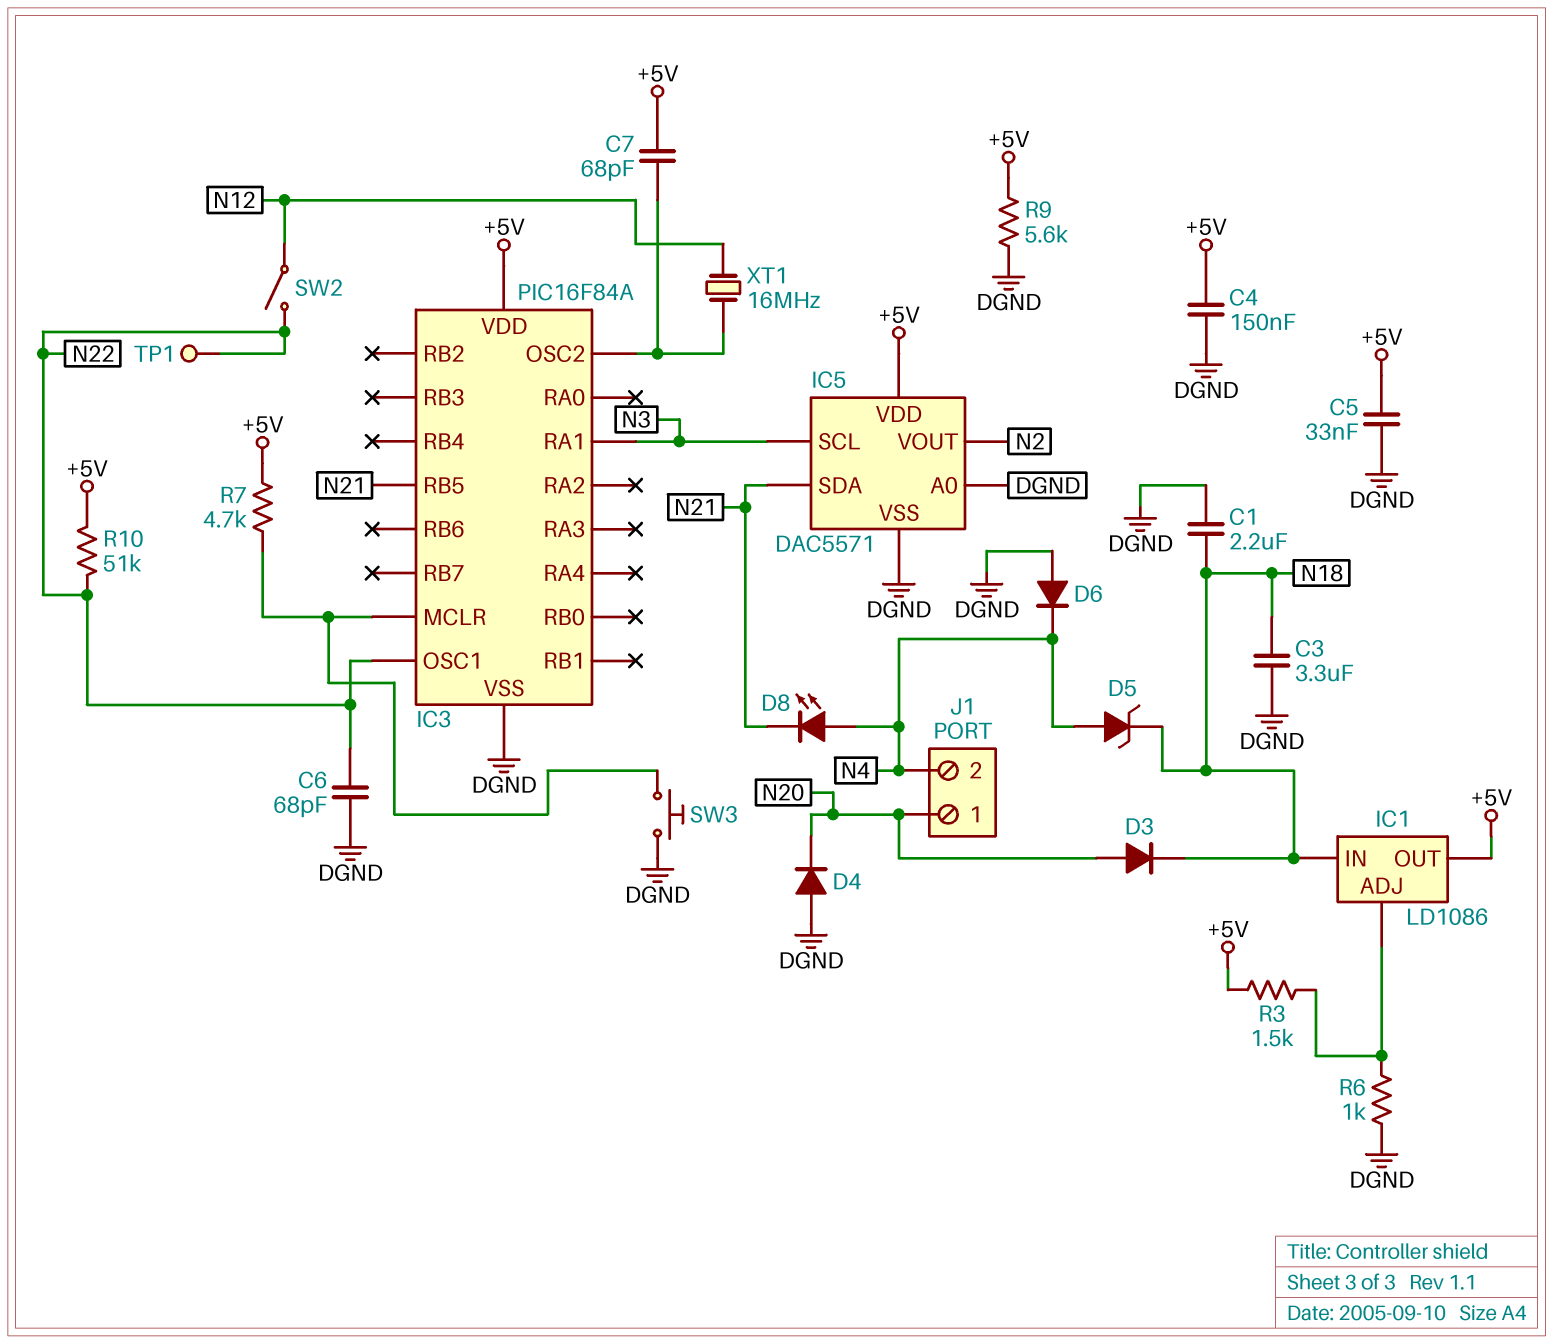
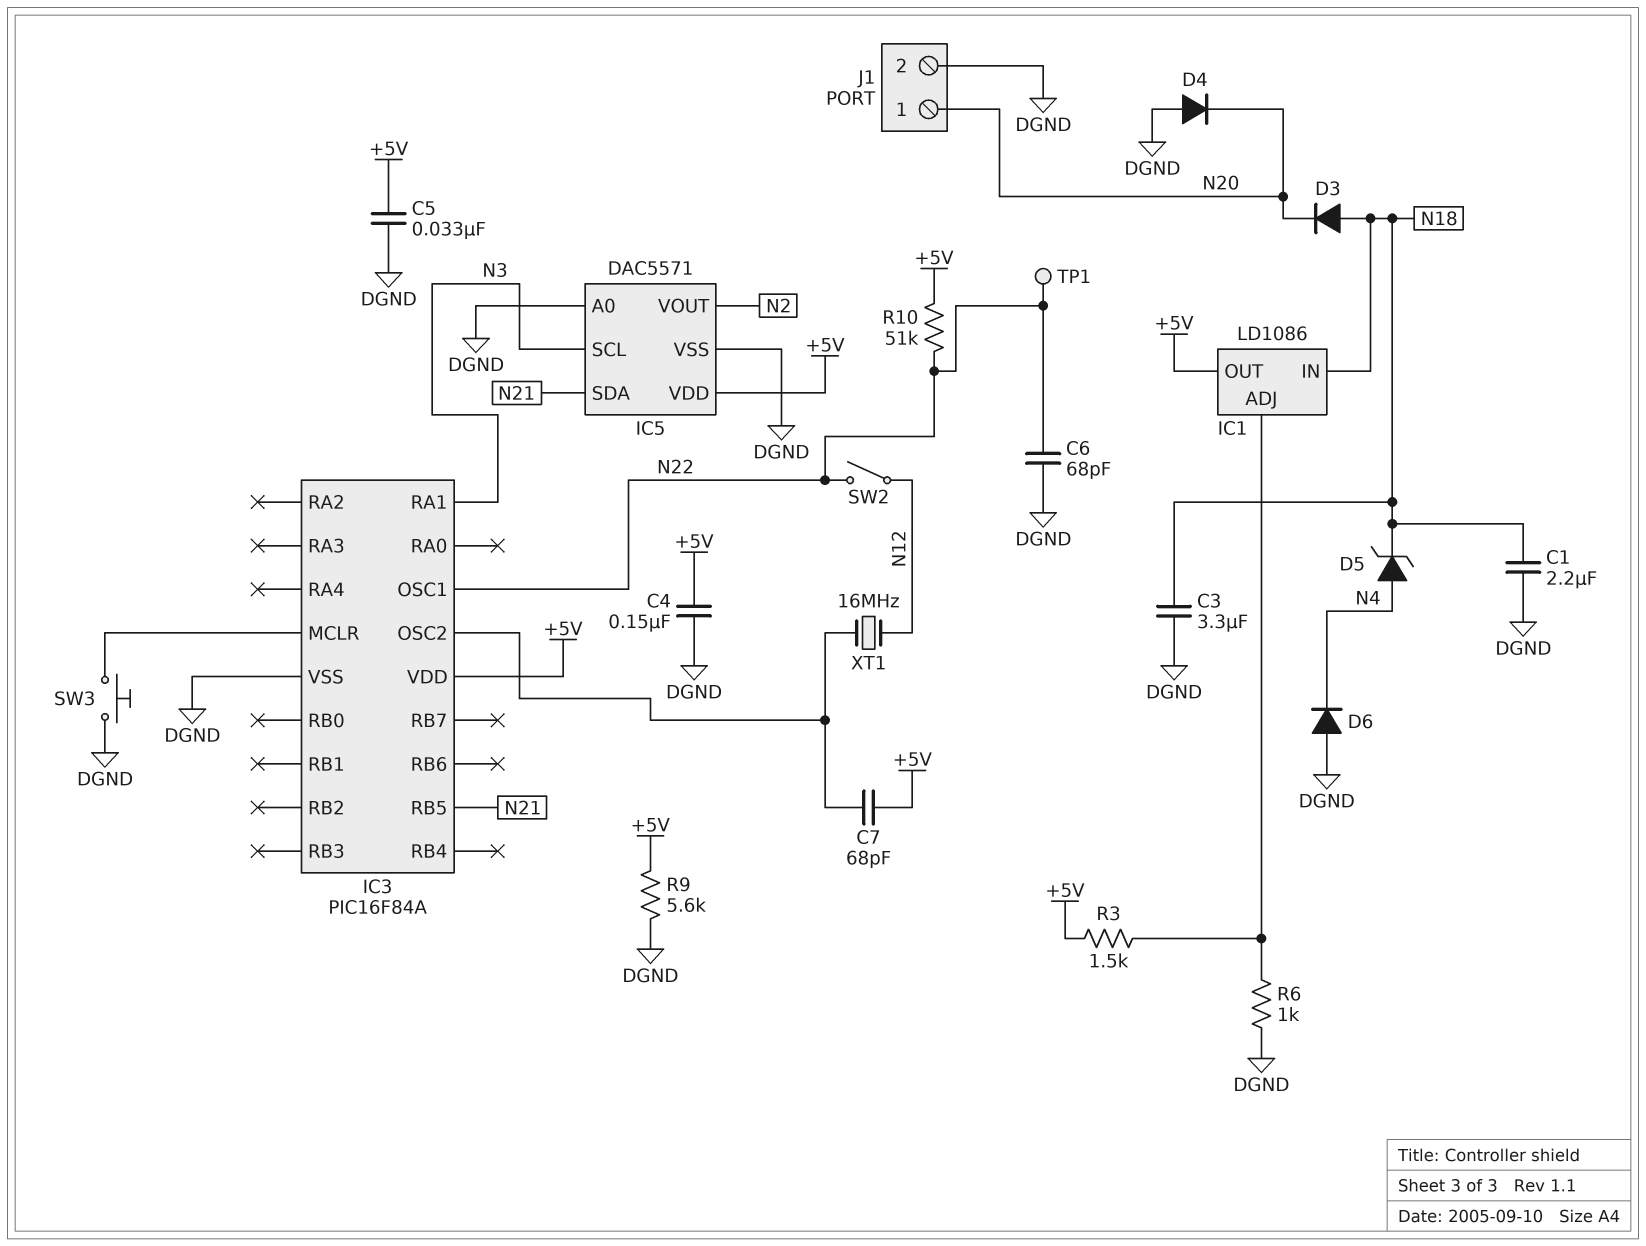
D3: diode (A N20, K N18) -> diode (A N18, K N20)
D8: LED (A N4, K N21) -> none
J1 pin 2: N4 -> DGND
R7: 4.7k (+5V, IC3/MCLR) -> none

